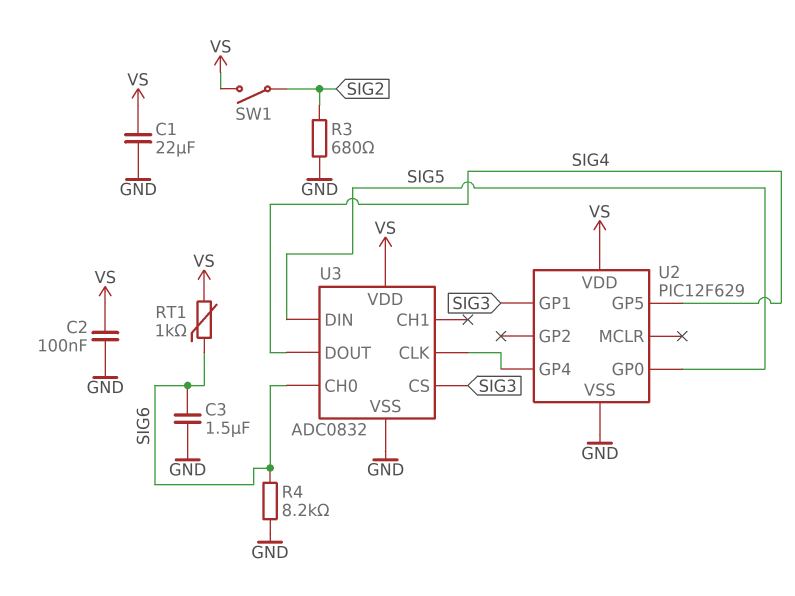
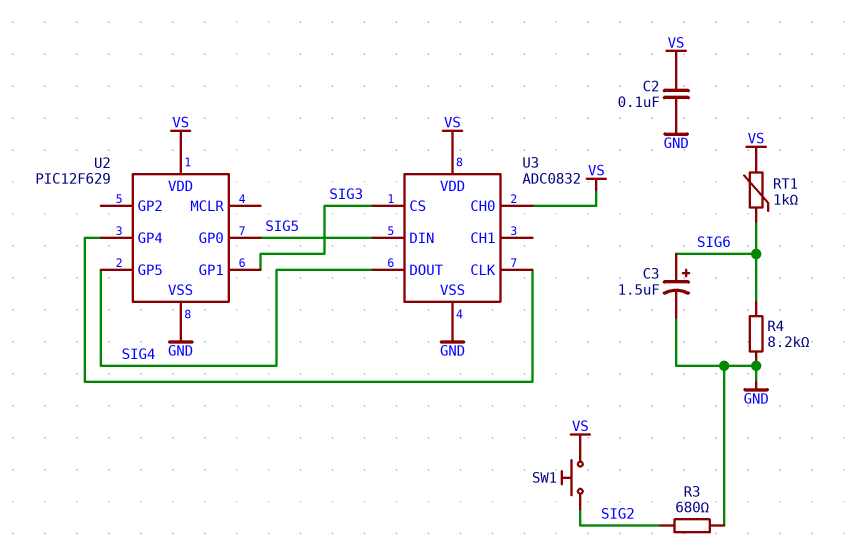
C1: 22uF (GND, VS) -> none
C3: 1.5uF (GND, SIG6) -> 1.5uF (plus SIG6, minus GND)
SW1: switch (SIG2, VS) -> button (SIG2, VS)
U3 pin CH0: SIG6 -> VS

